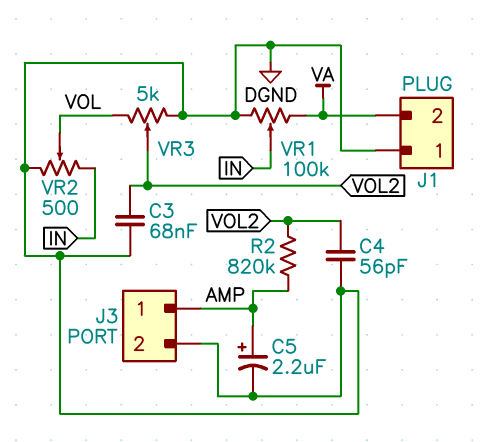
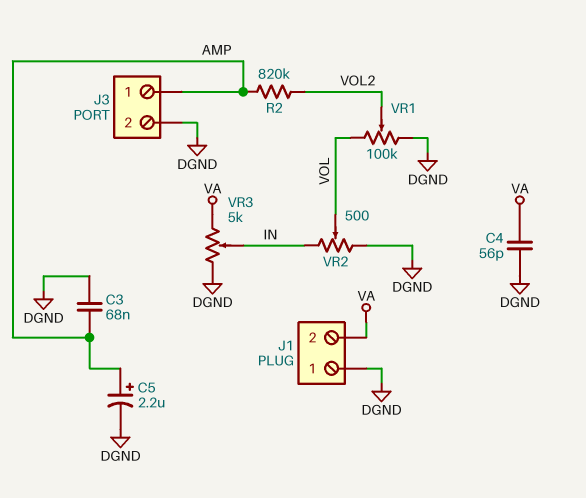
C3: 68nF (DGND, VOL2) -> 68nF (AMP, DGND)
C4: 56pF (DGND, VOL2) -> 56pF (DGND, VA)
VR1: 100k (DGND, VA, wiper IN) -> 100k (DGND, VOL, wiper VOL2)
VR3: 5k (DGND, VOL, wiper VOL2) -> 5k (DGND, VA, wiper IN)

